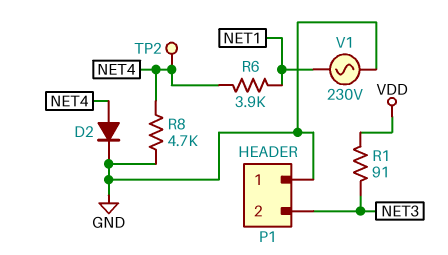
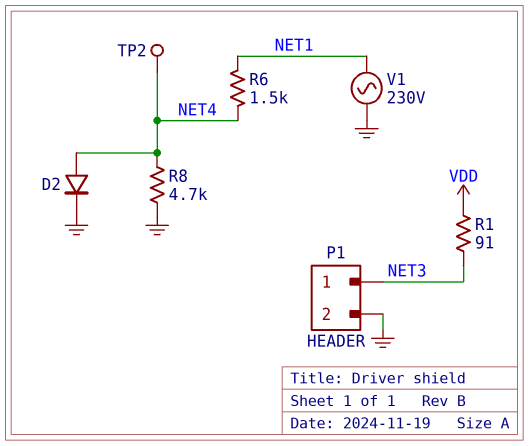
P1 pin 1: GND -> NET3
P1 pin 2: NET3 -> GND
R6: 3.9k (NET1, NET4) -> 1.5k (NET1, NET4)

